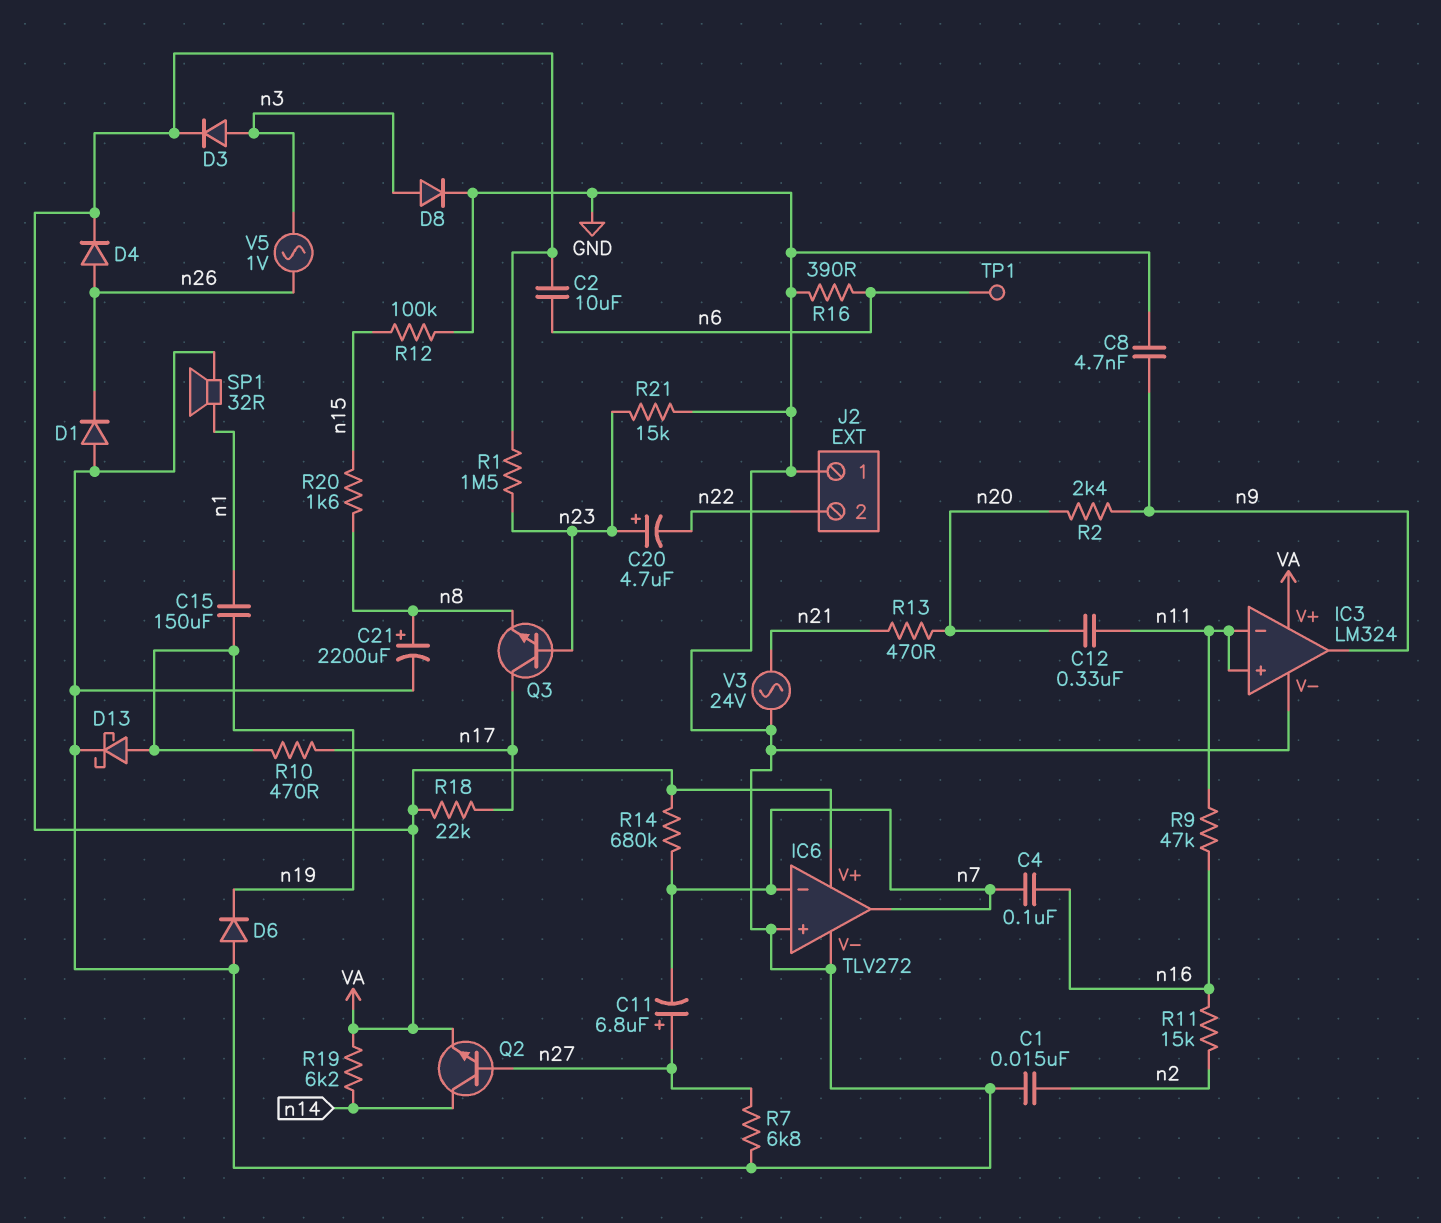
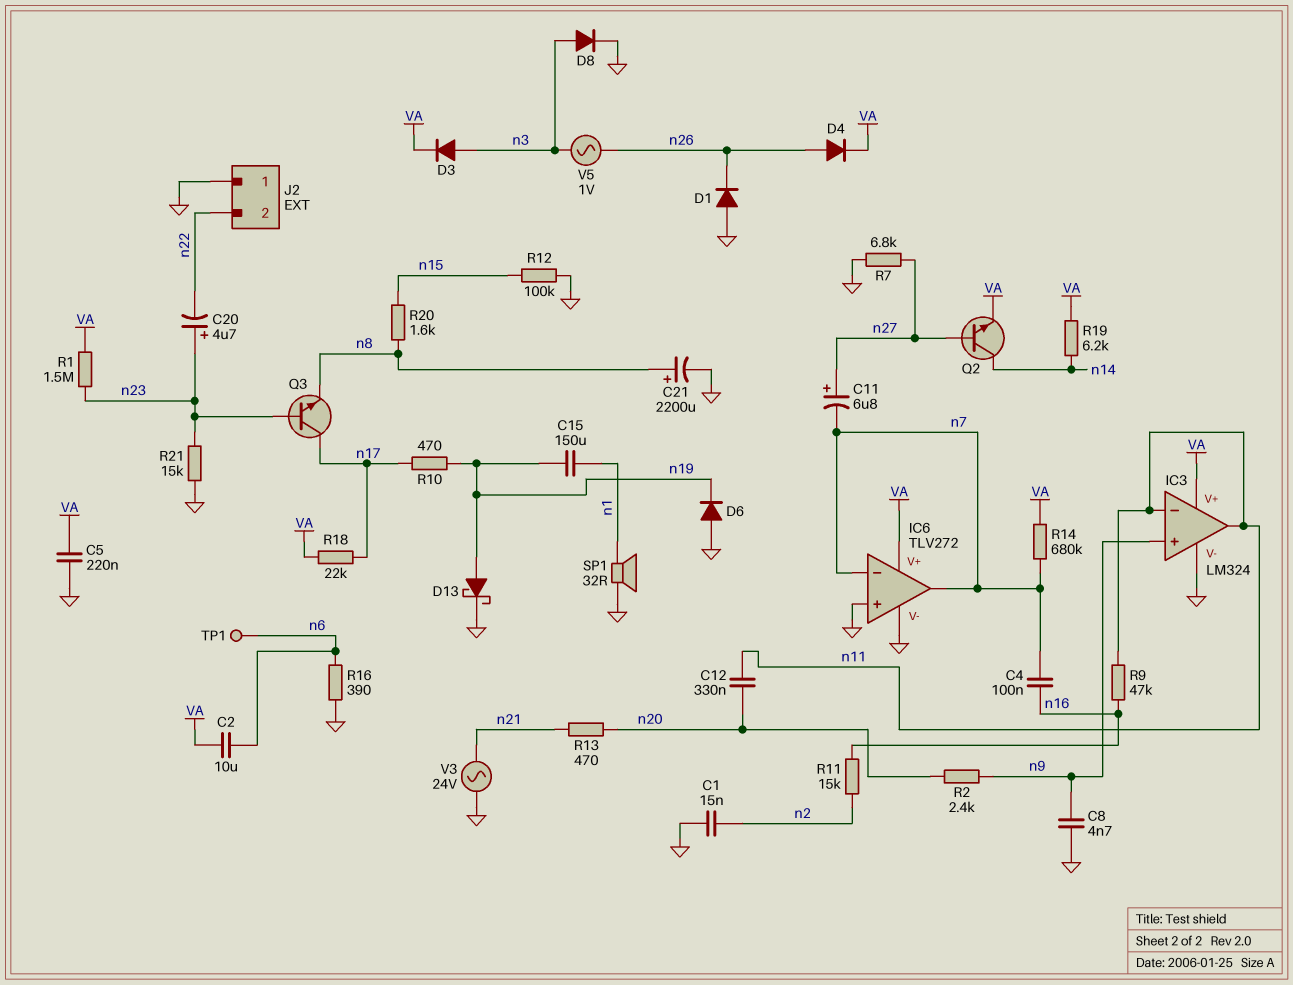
C5: none -> 220nF (GND, VA)
IC3 pin in+: n11 -> n9
IC3 pin out: n9 -> n11

